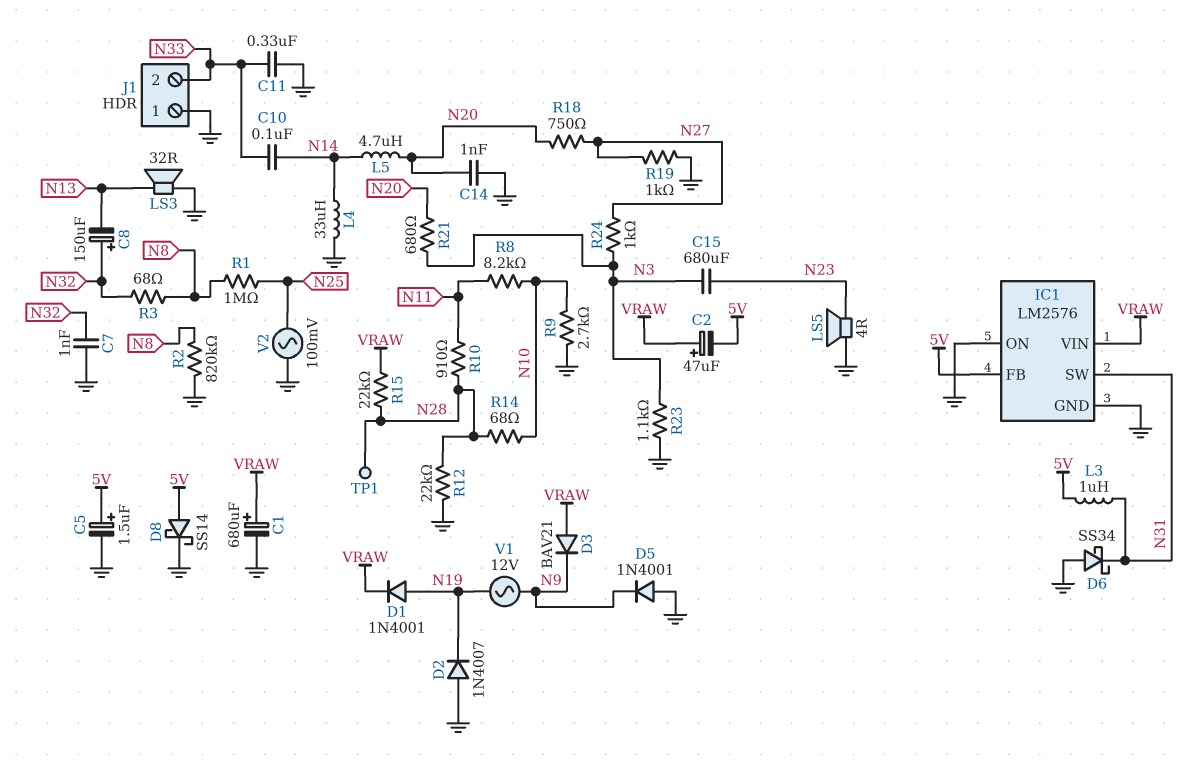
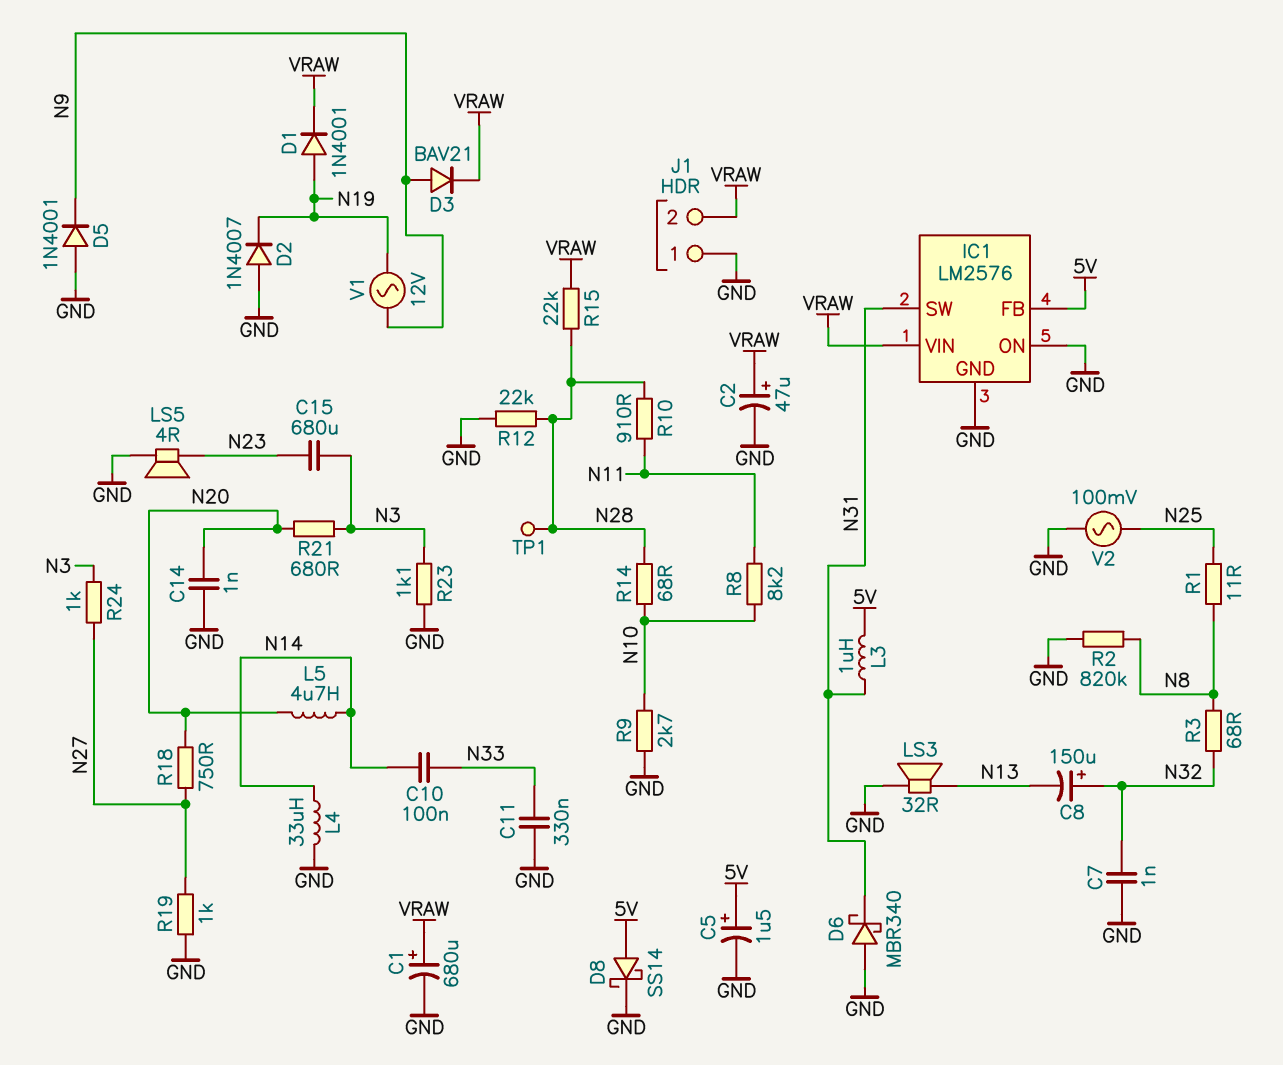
C2: 47uF (plus VRAW, minus 5V) -> 47uF (plus VRAW, minus GND)
D3: diode BAV21 (A VRAW, K N9) -> diode BAV21 (A N9, K VRAW)
D6: schottky SS34 (A GND, K N31) -> schottky MBR340 (A GND, K N31)
J1 pin 2: N33 -> VRAW
R1: 1M (N8, N25) -> 11 (N8, N25)

